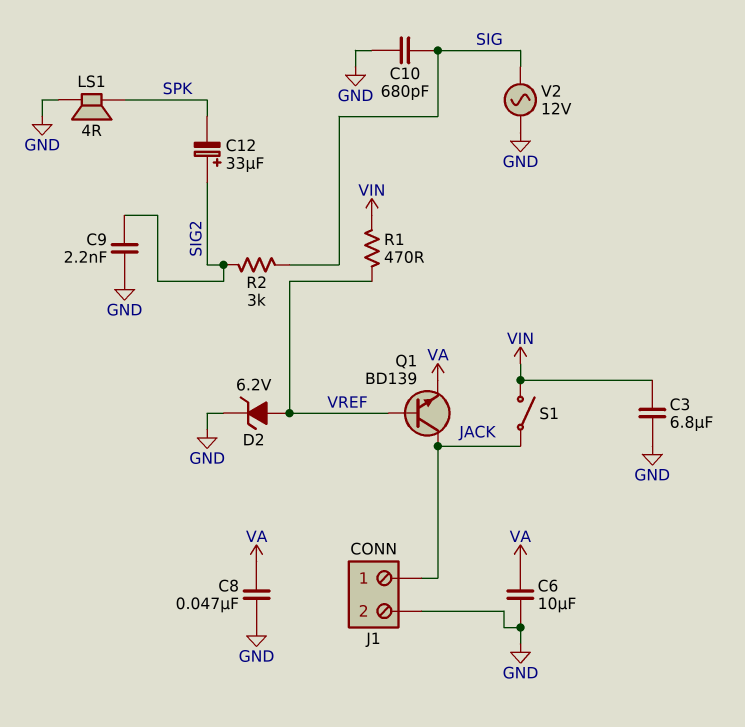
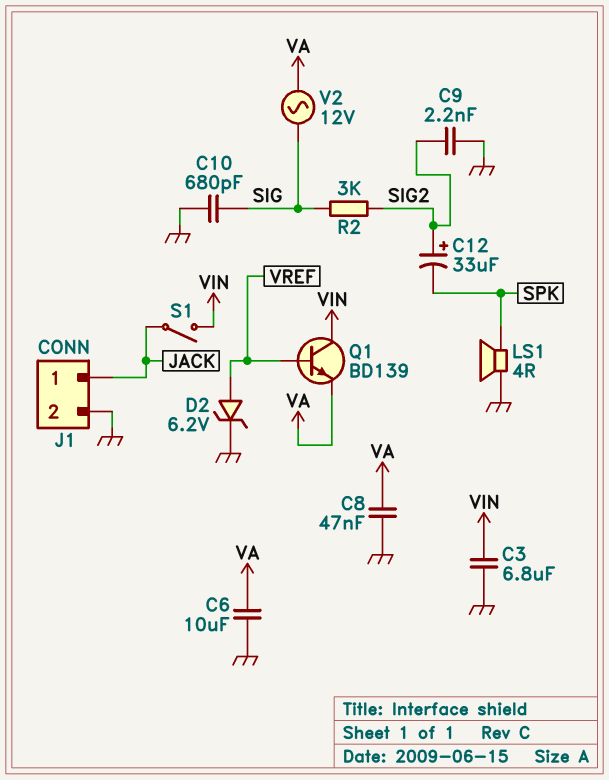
Q1: NPN BD139 (B VREF, C JACK, E VA) -> NPN BD139 (B VREF, C VIN, E VA)
R1: 470 (VIN, VREF) -> none
V2: AC 12V (GND, SIG) -> AC 12V (SIG, VA)

